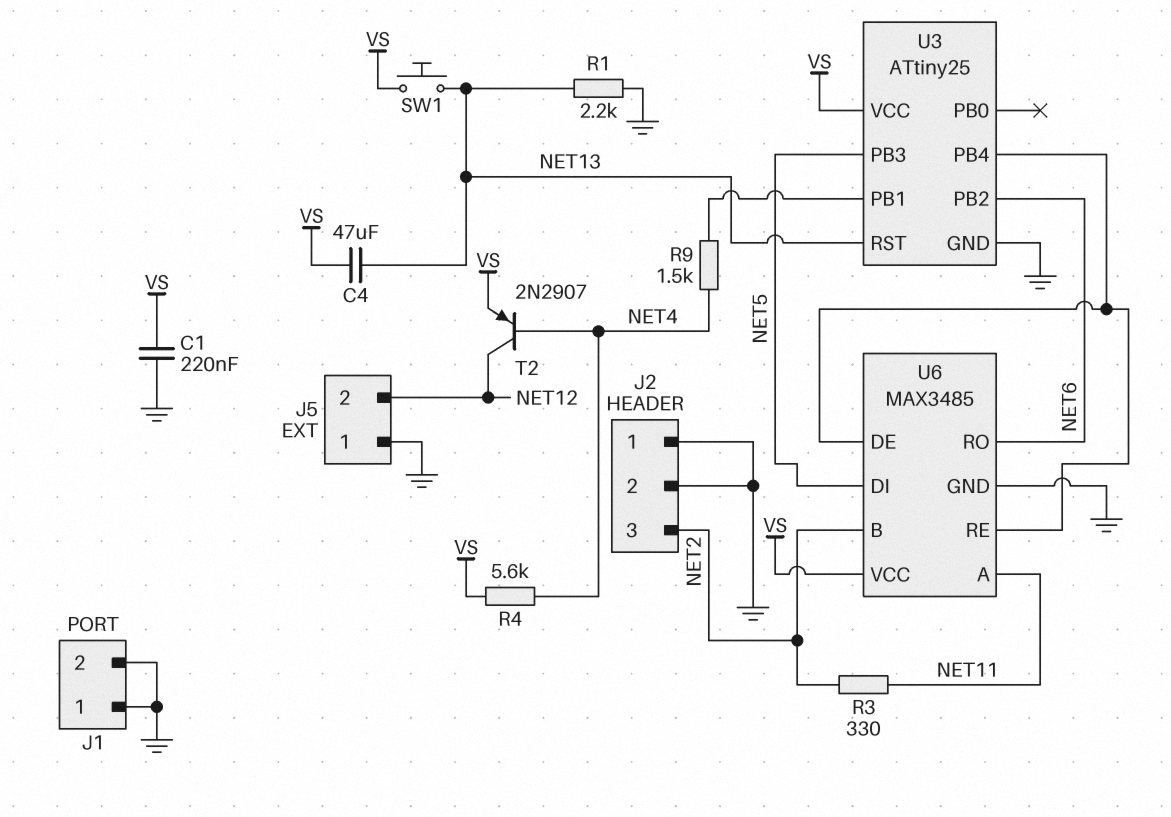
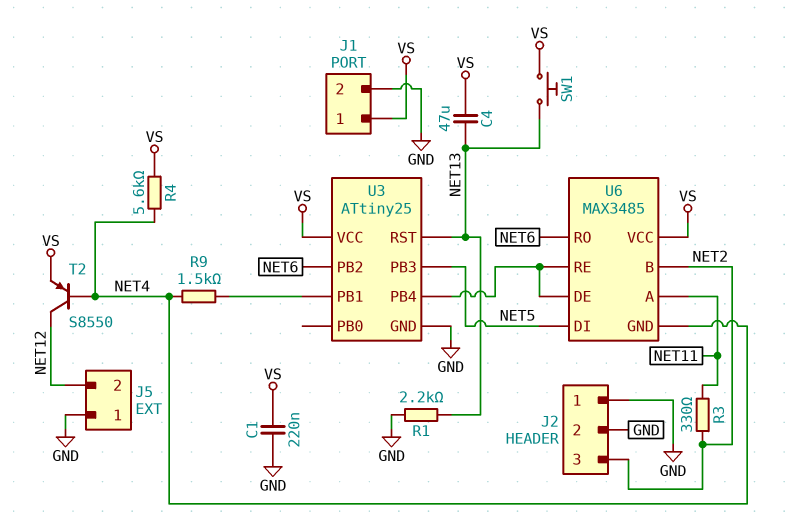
J1 pin 1: GND -> VS
T2: PNP 2N2907 (B NET4, C NET12, E VS) -> PNP S8550 (B NET4, C NET12, E VS)
U6 pin GND: GND -> NET4

